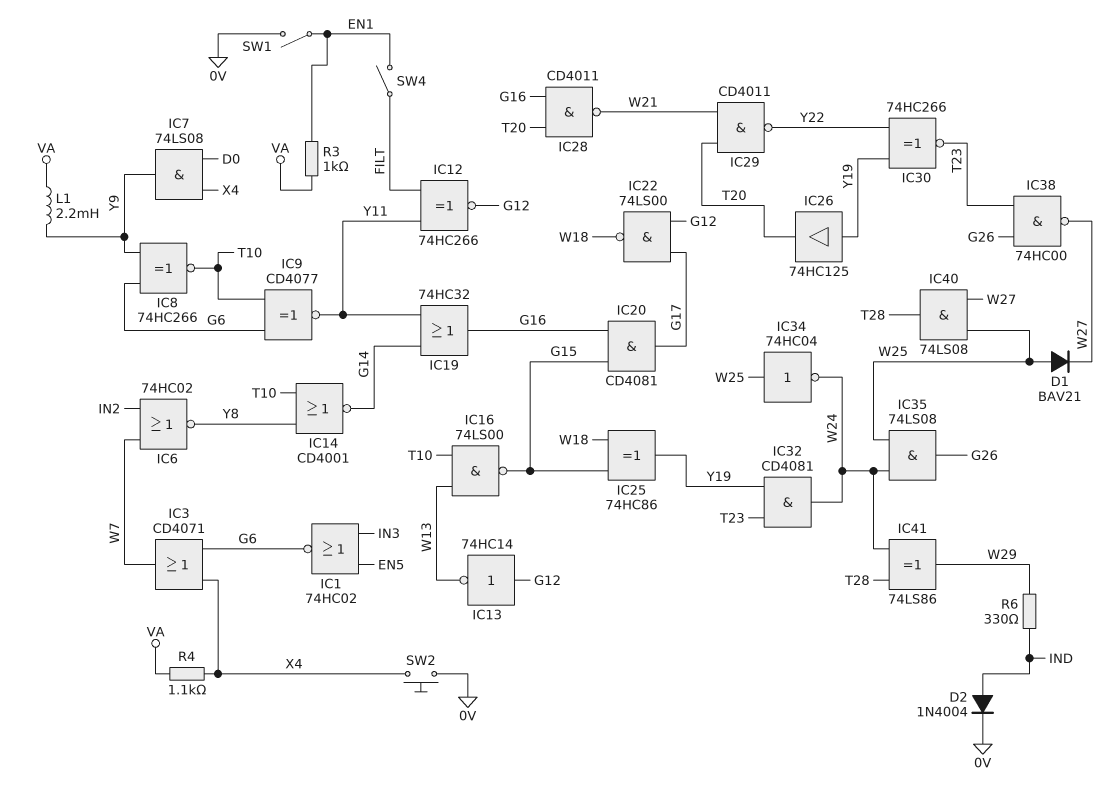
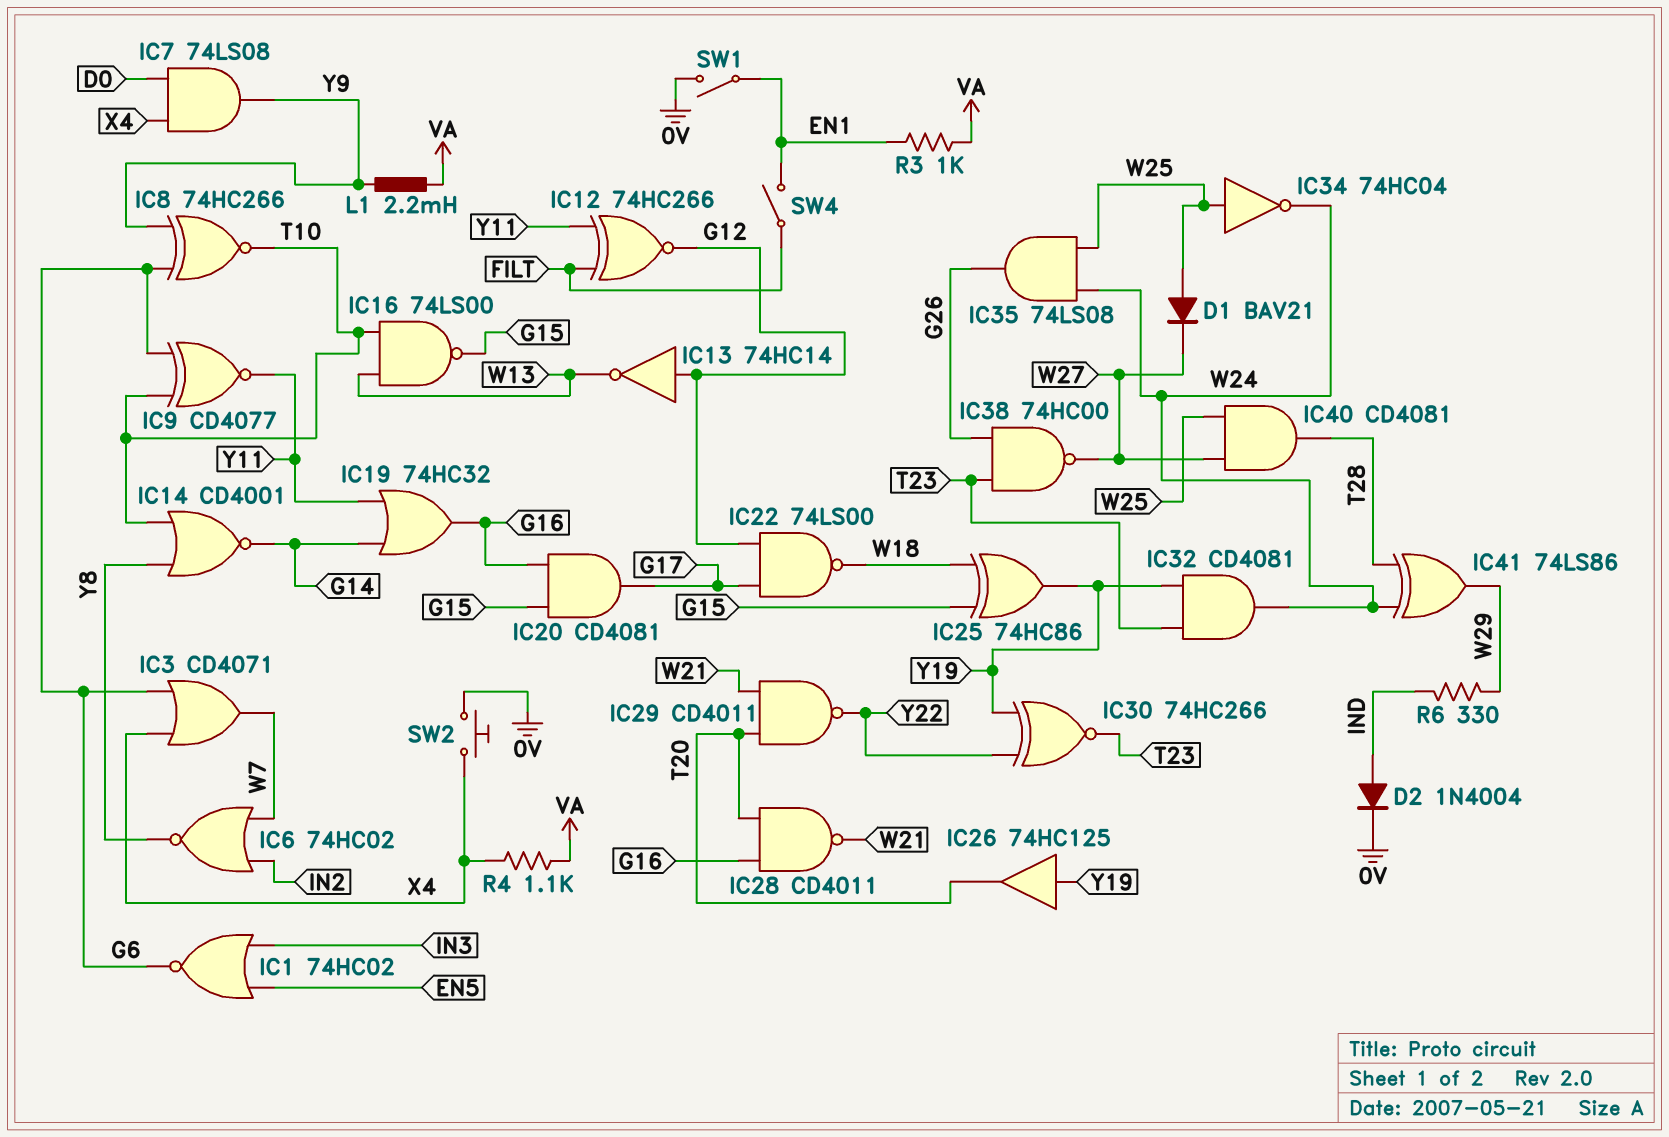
IC40: AND 74LS08 (in W25, in W27, out T28) -> AND CD4081 (in W25, in W27, out T28)

